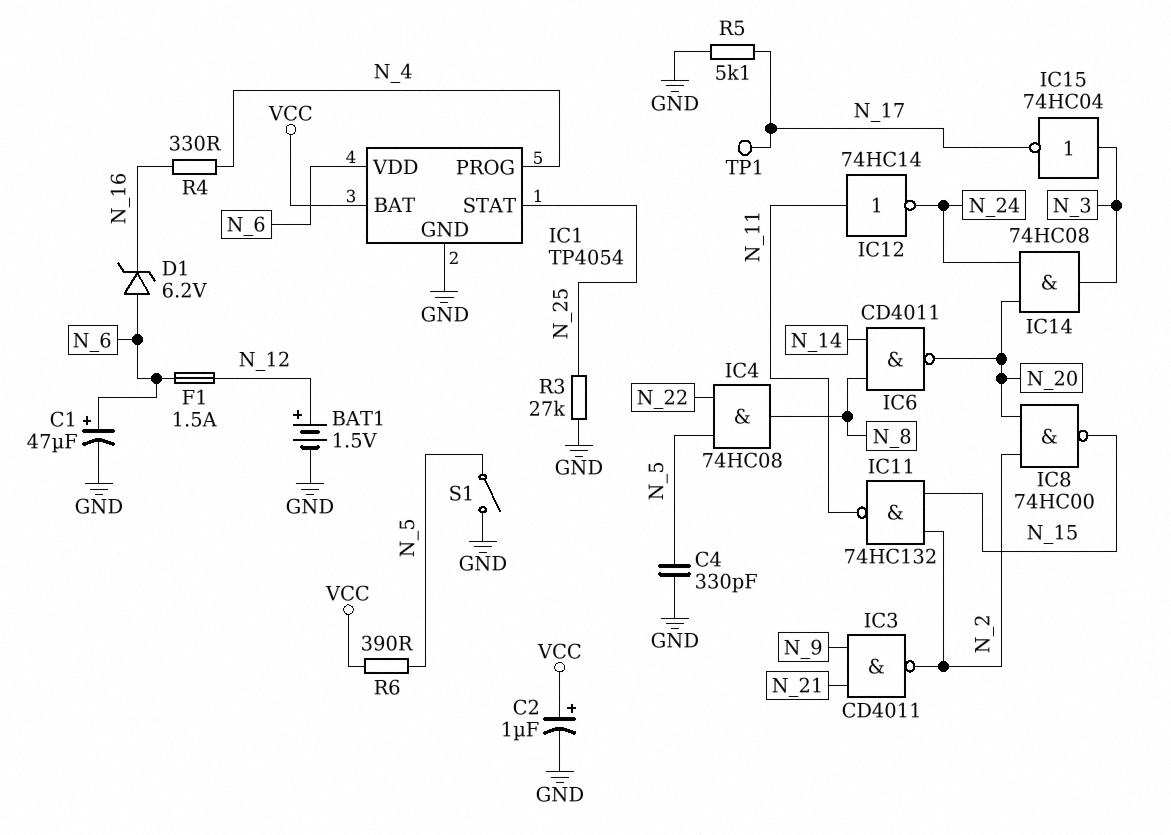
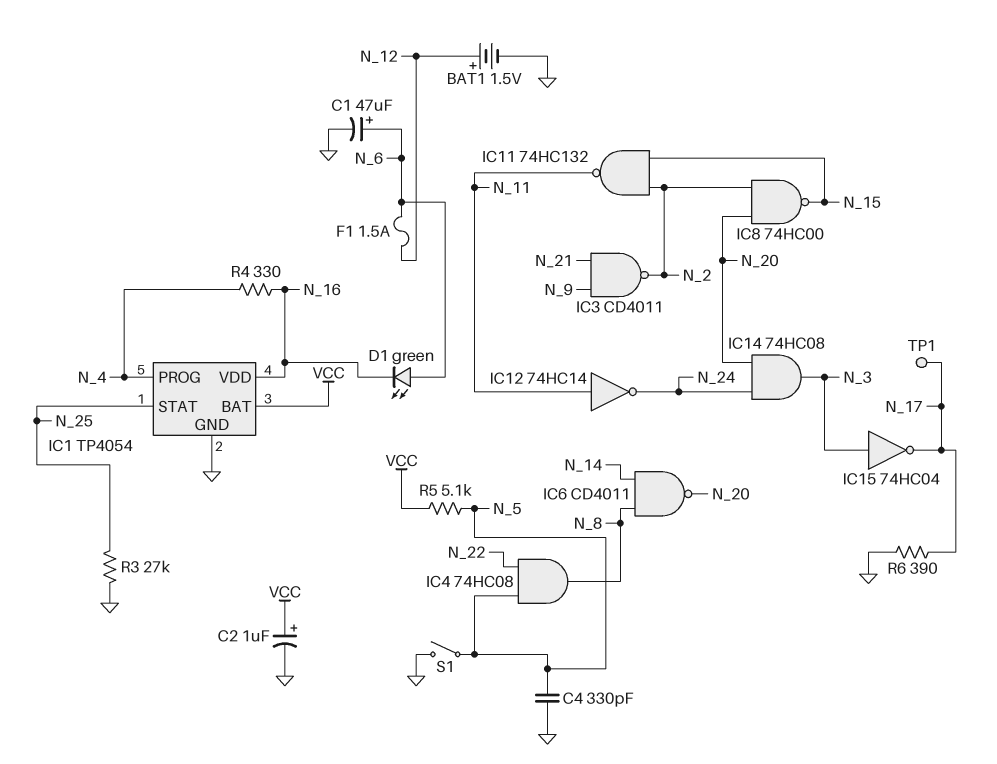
D1: zener 6.2V (A N_6, K N_16) -> LED green (A N_6, K N_16)
IC1 pin VDD: N_6 -> N_16
R5: 5.1k (GND, N_17) -> 5.1k (N_5, VCC)
R6: 390 (N_5, VCC) -> 390 (GND, N_17)

